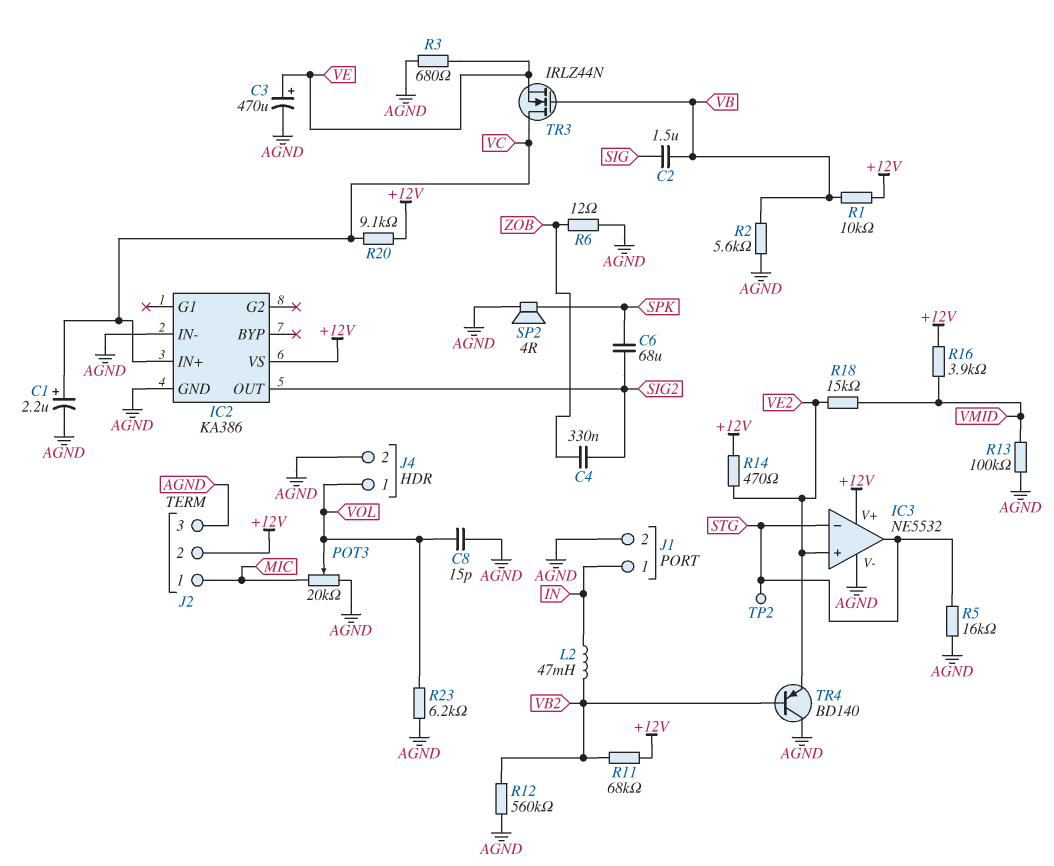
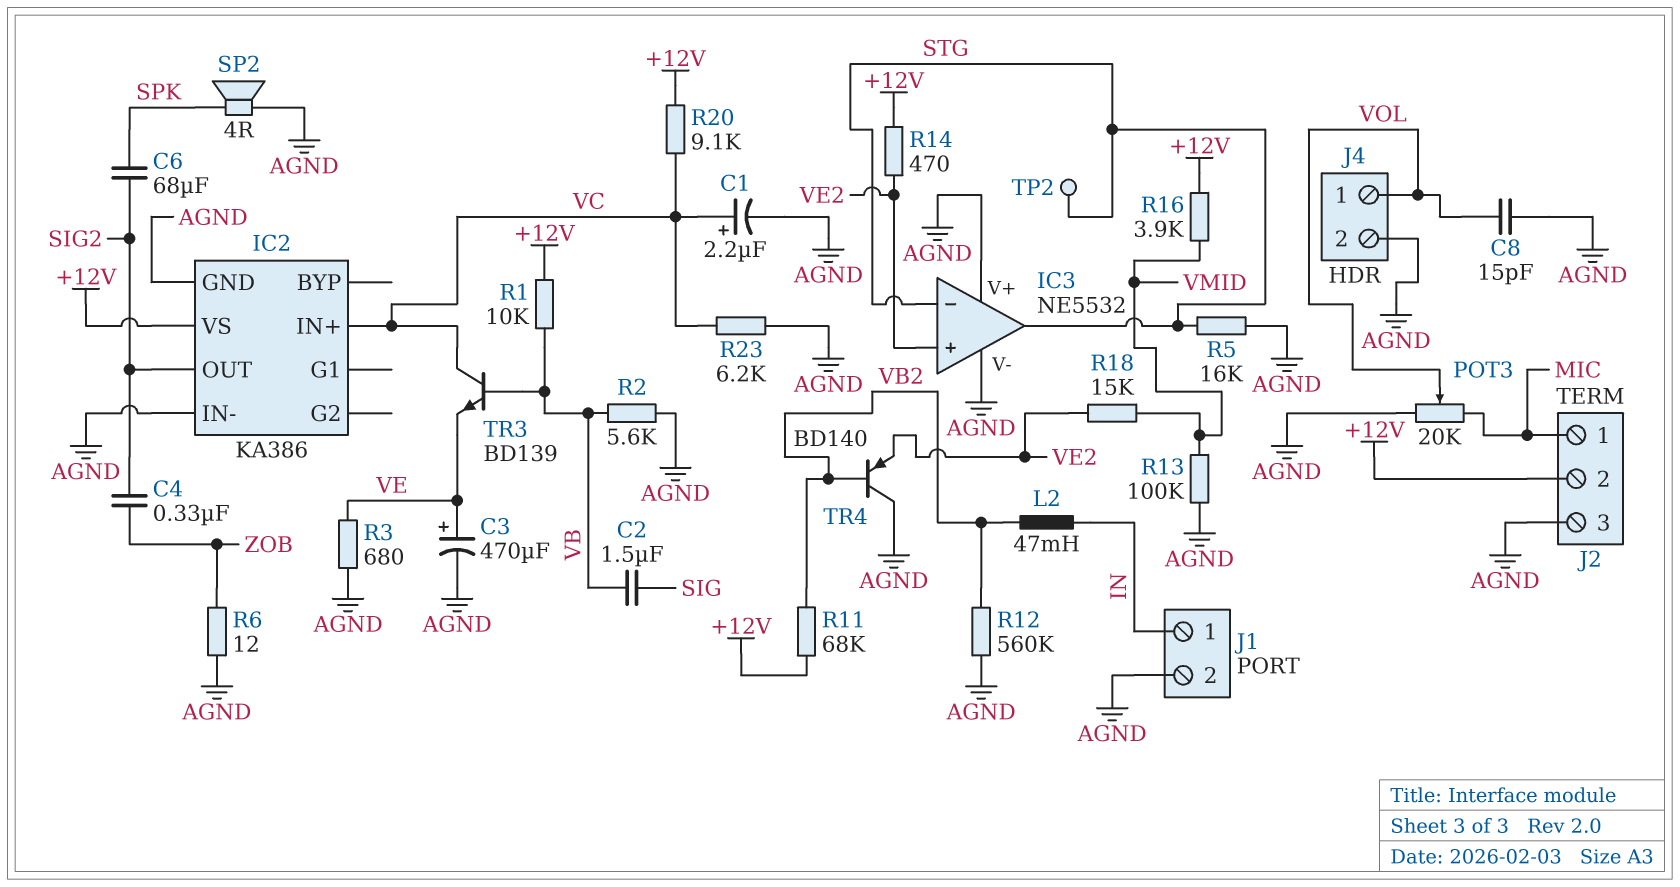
IC3 pin V+: +12V -> AGND
R23: 6.2k (AGND, VOL) -> 6.2k (AGND, VC)
TR3: NMOS IRLZ44N (G VB, D VC, S VE) -> NPN BD139 (B VB, C VC, E VE)

